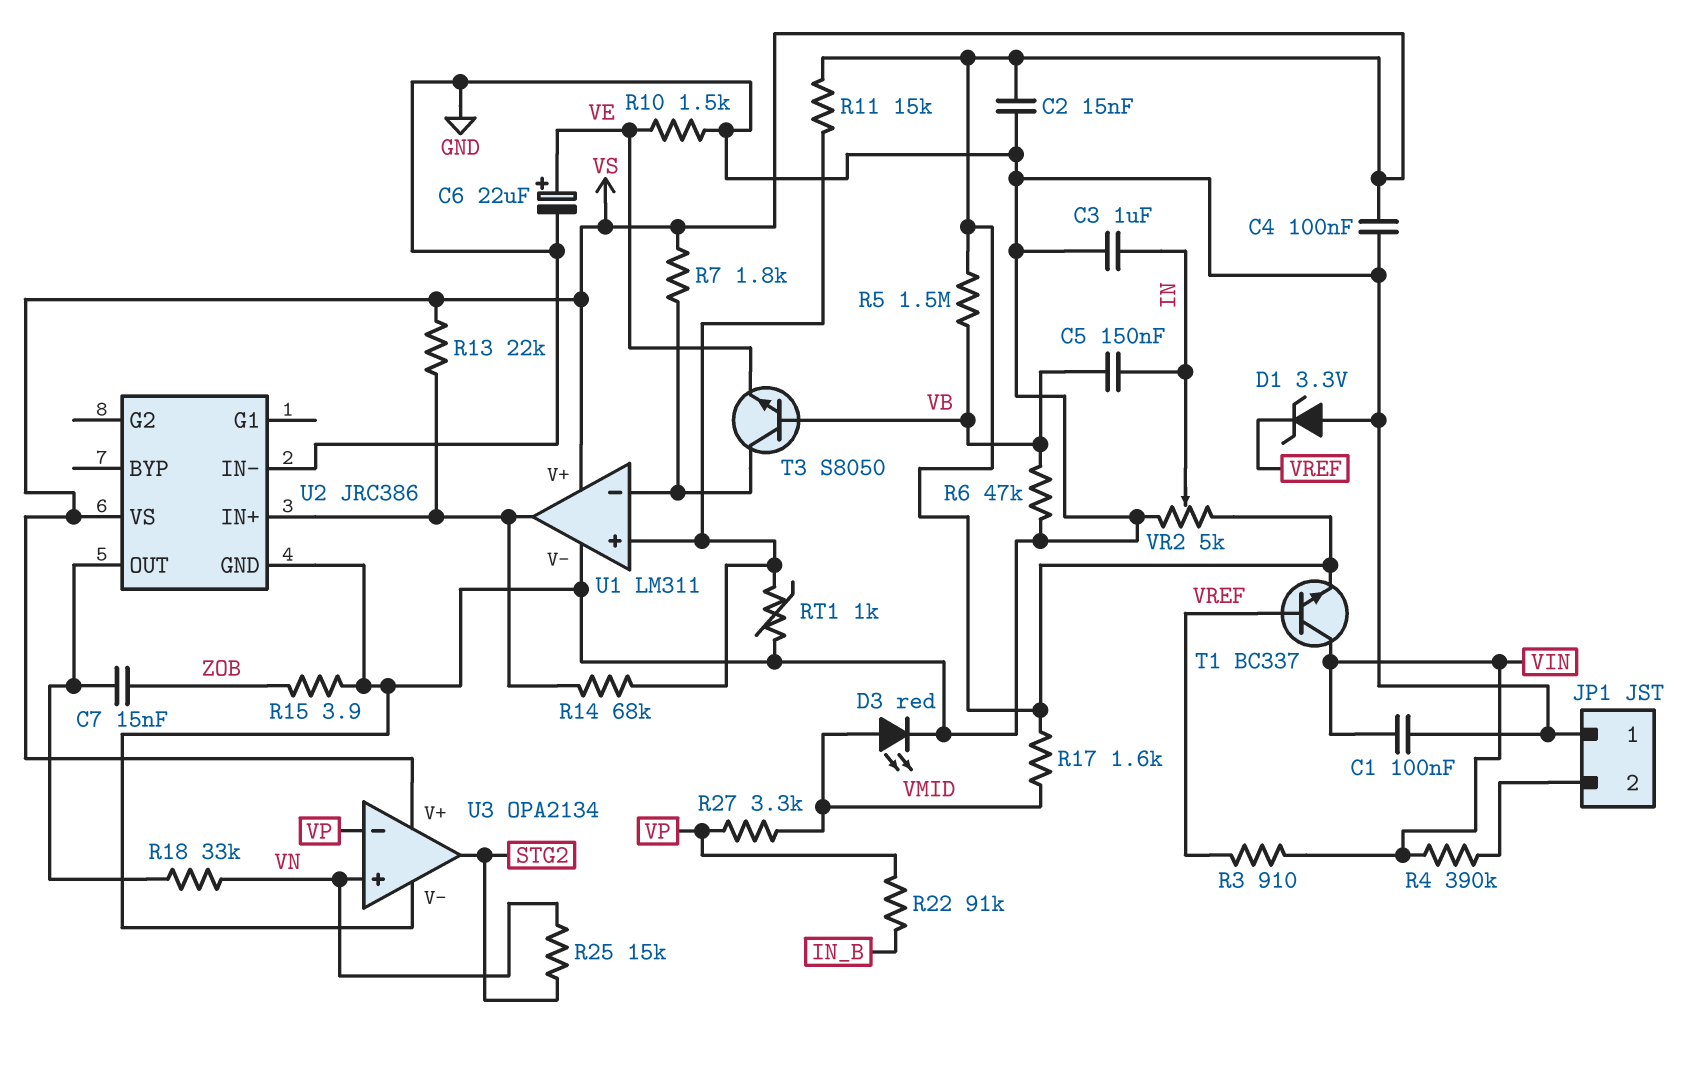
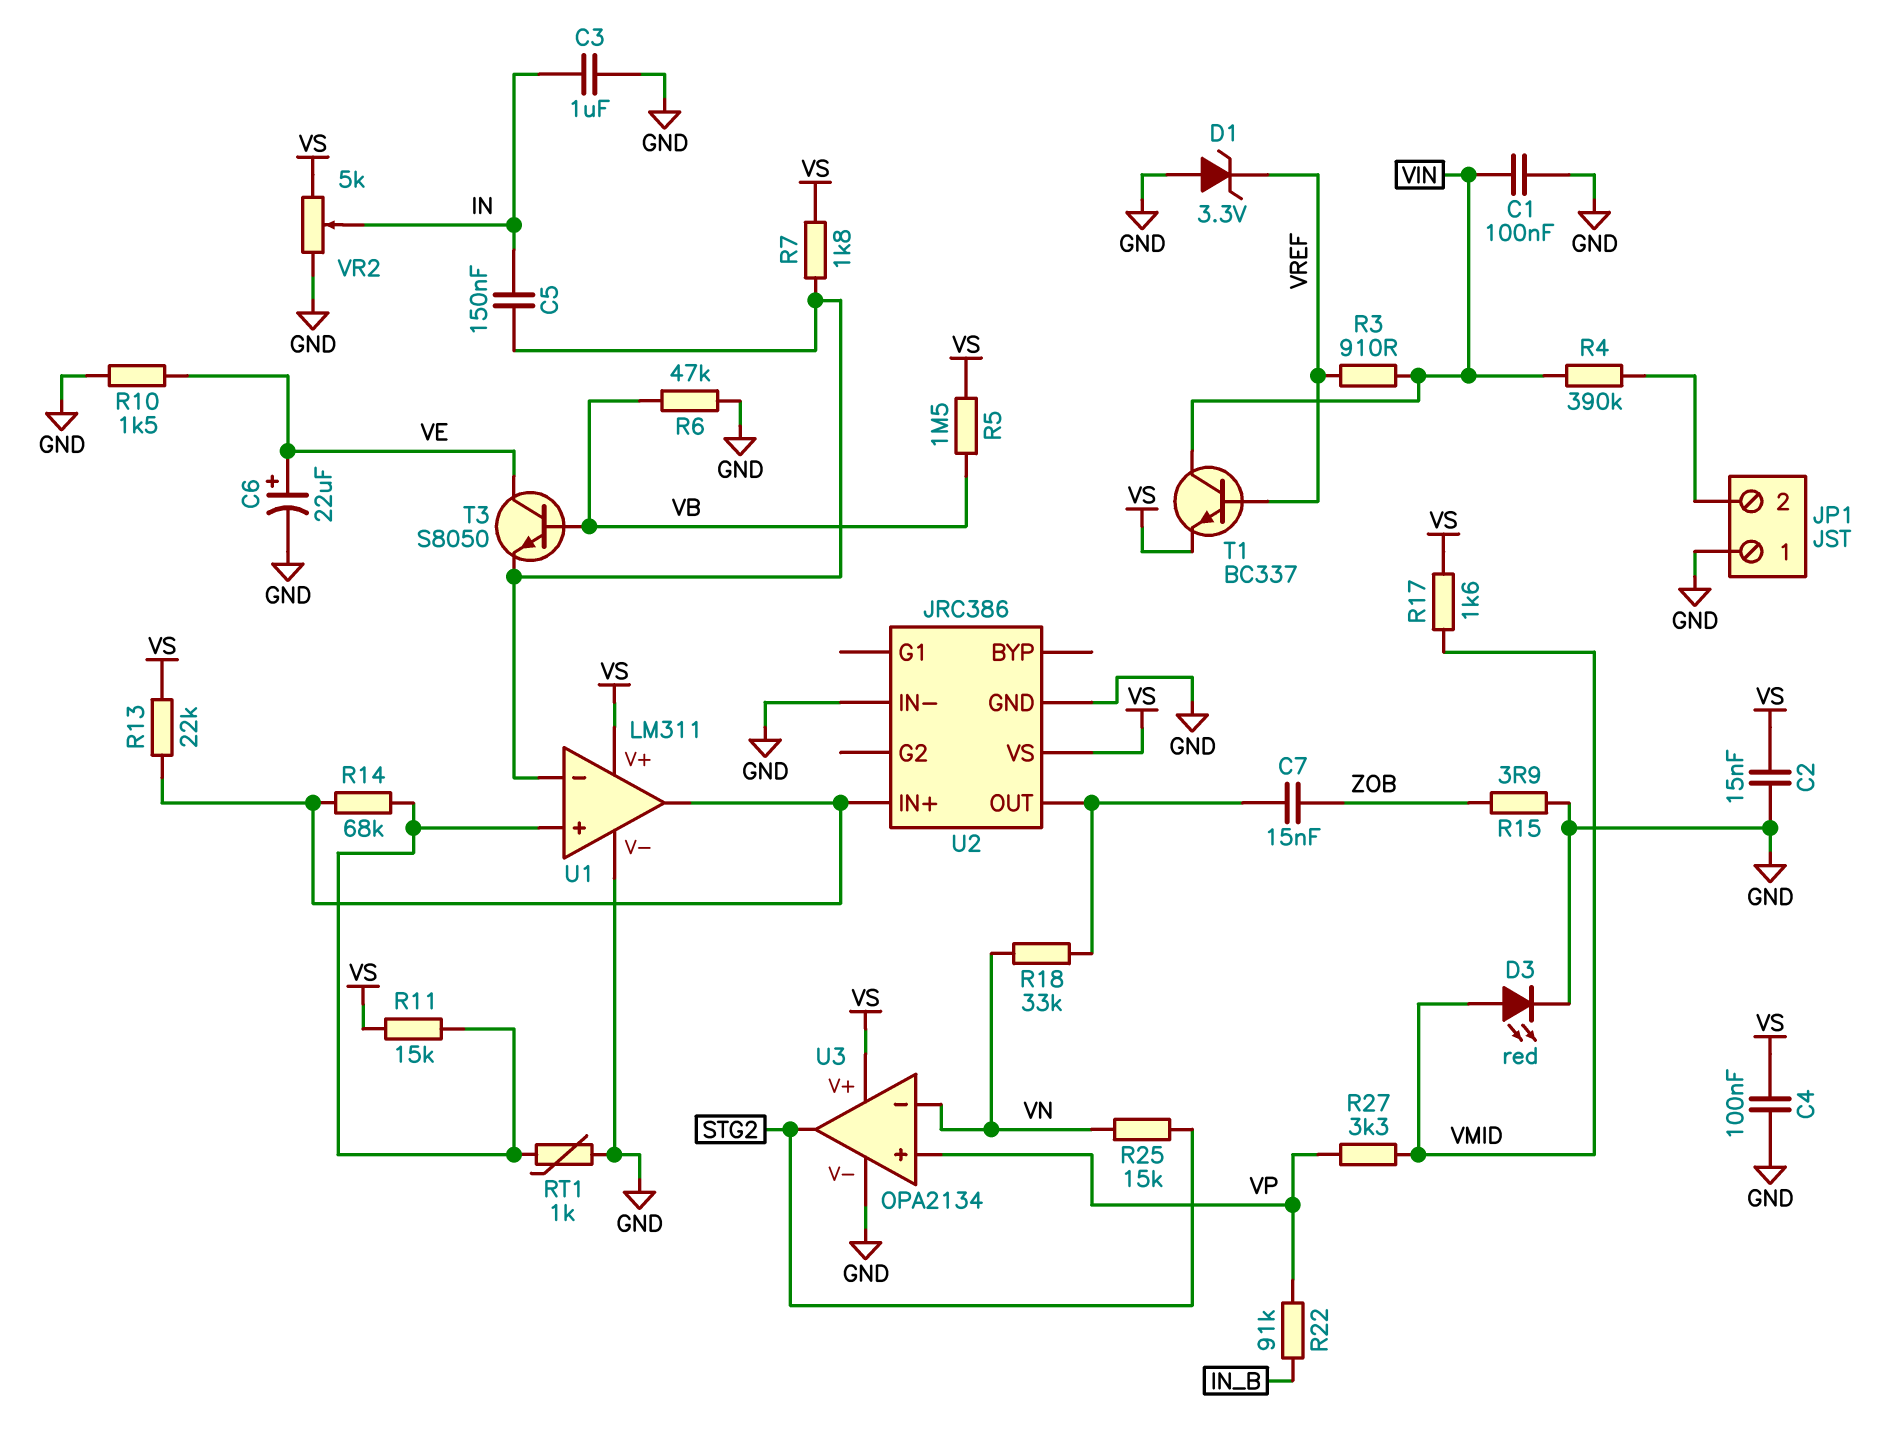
C5: 150nF (IN, VB) -> 150nF (IN, U1/in-)
T3: NPN S8050 (B VB, C U1/in-, E VE) -> NPN S8050 (B VB, C VE, E U1/in-)
U3 pin in+: VN -> VP
U3 pin in-: VP -> VN

